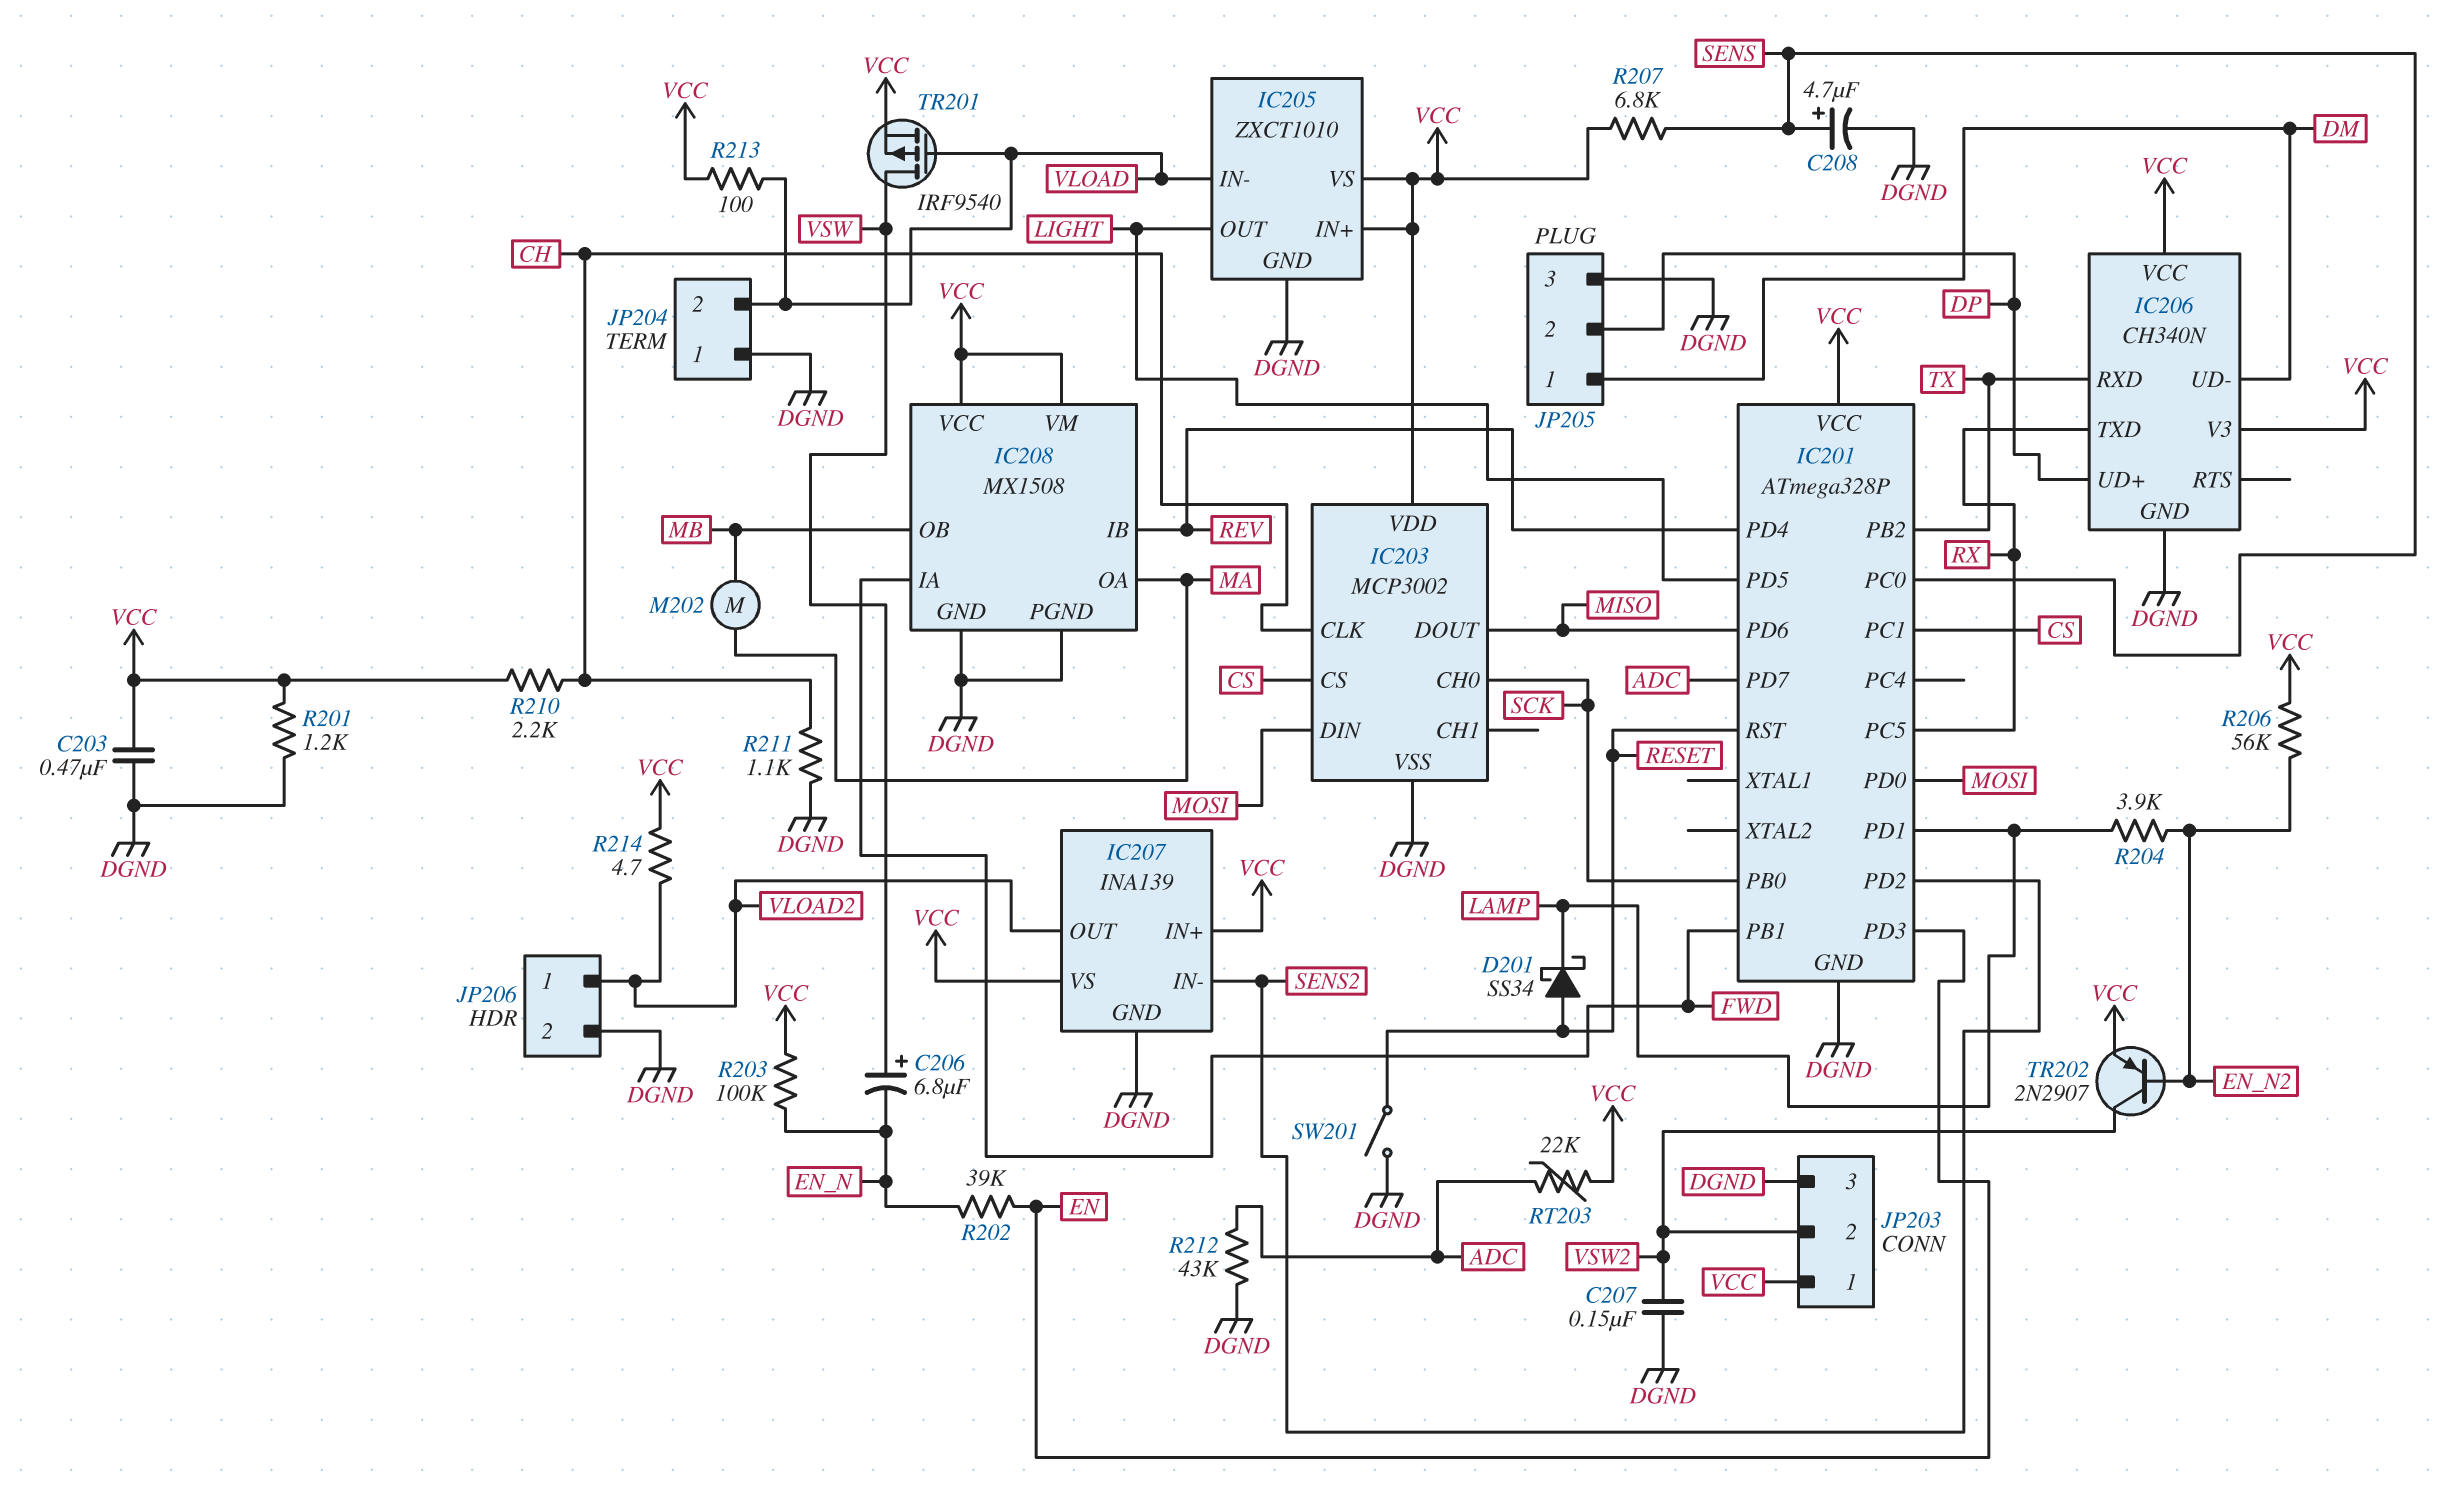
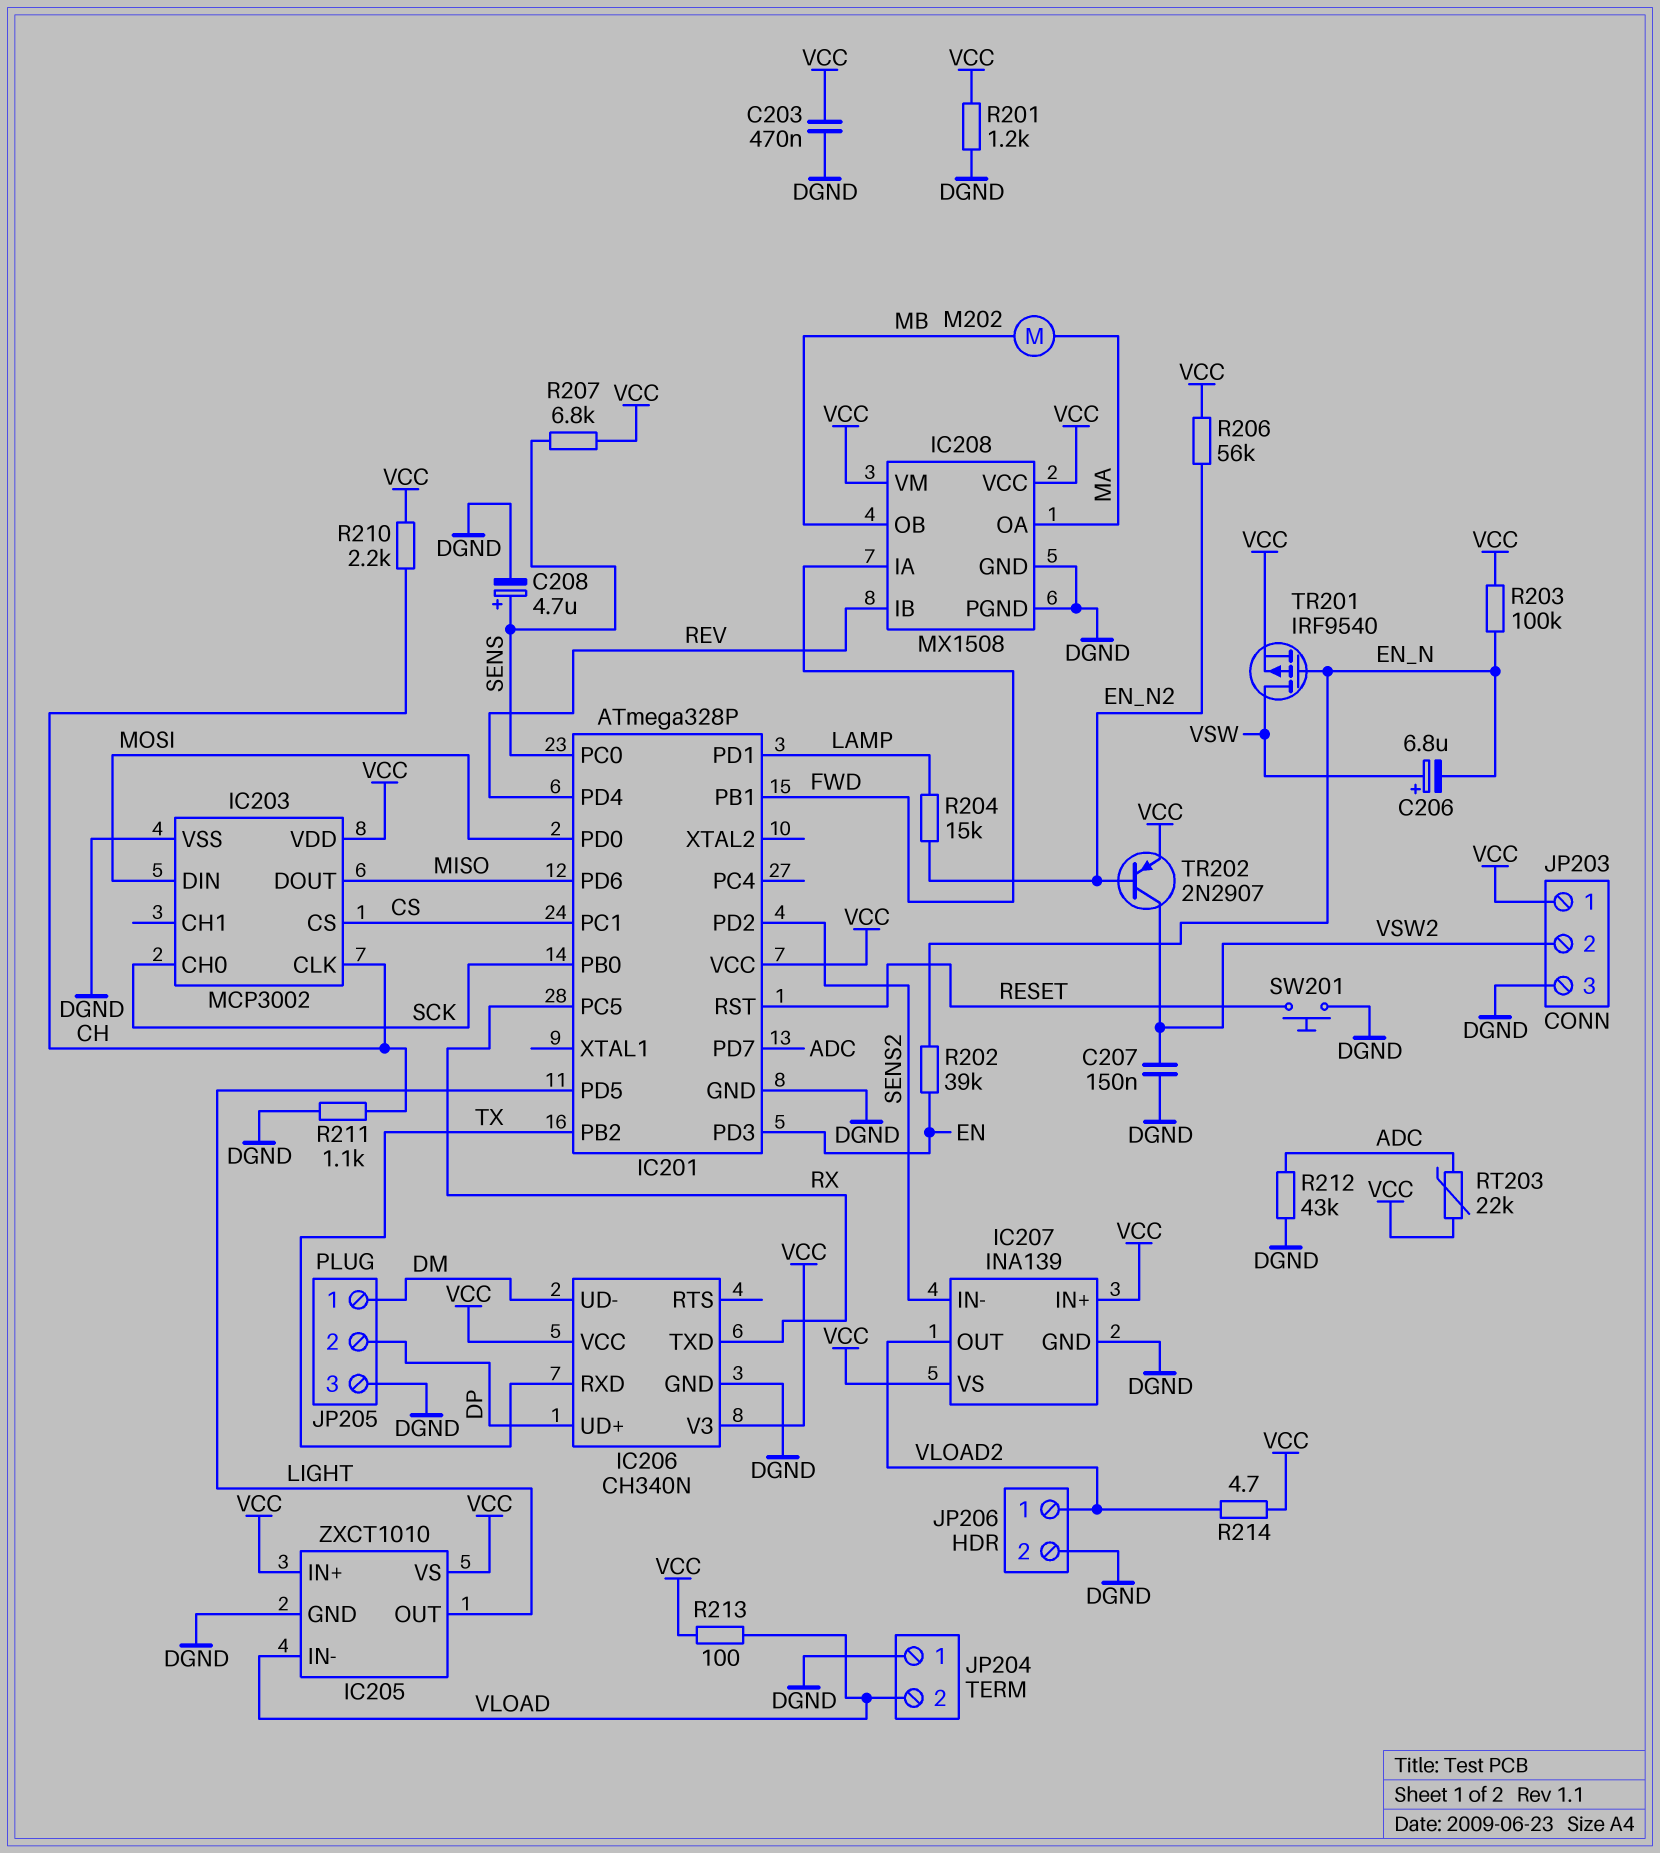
D201: schottky SS34 (A RESET, K LAMP) -> none
R204: 3.9k (EN_N2, LAMP) -> 15k (EN_N2, LAMP)
SW201: switch (DGND, RESET) -> button (DGND, RESET)
TR201: PMOS IRF9540 (G VLOAD, D VSW, S VCC) -> PMOS IRF9540 (G EN_N, D VSW, S VCC)

